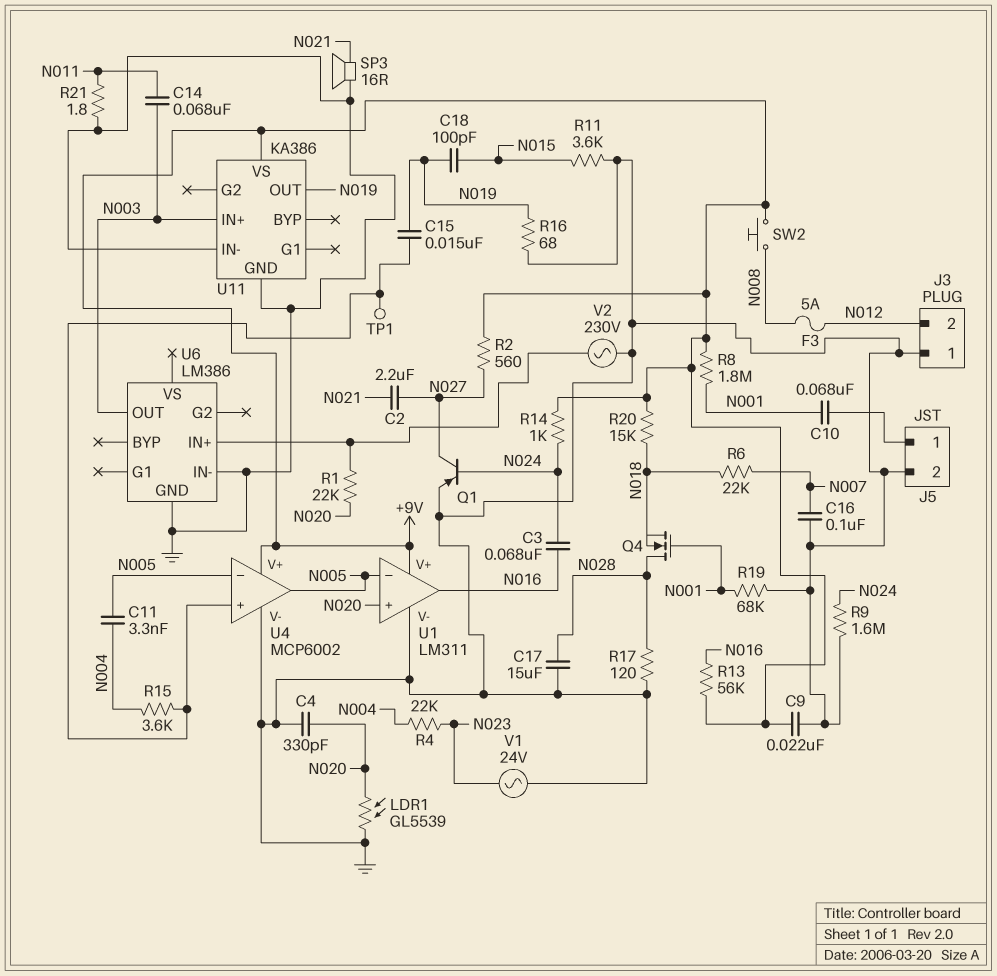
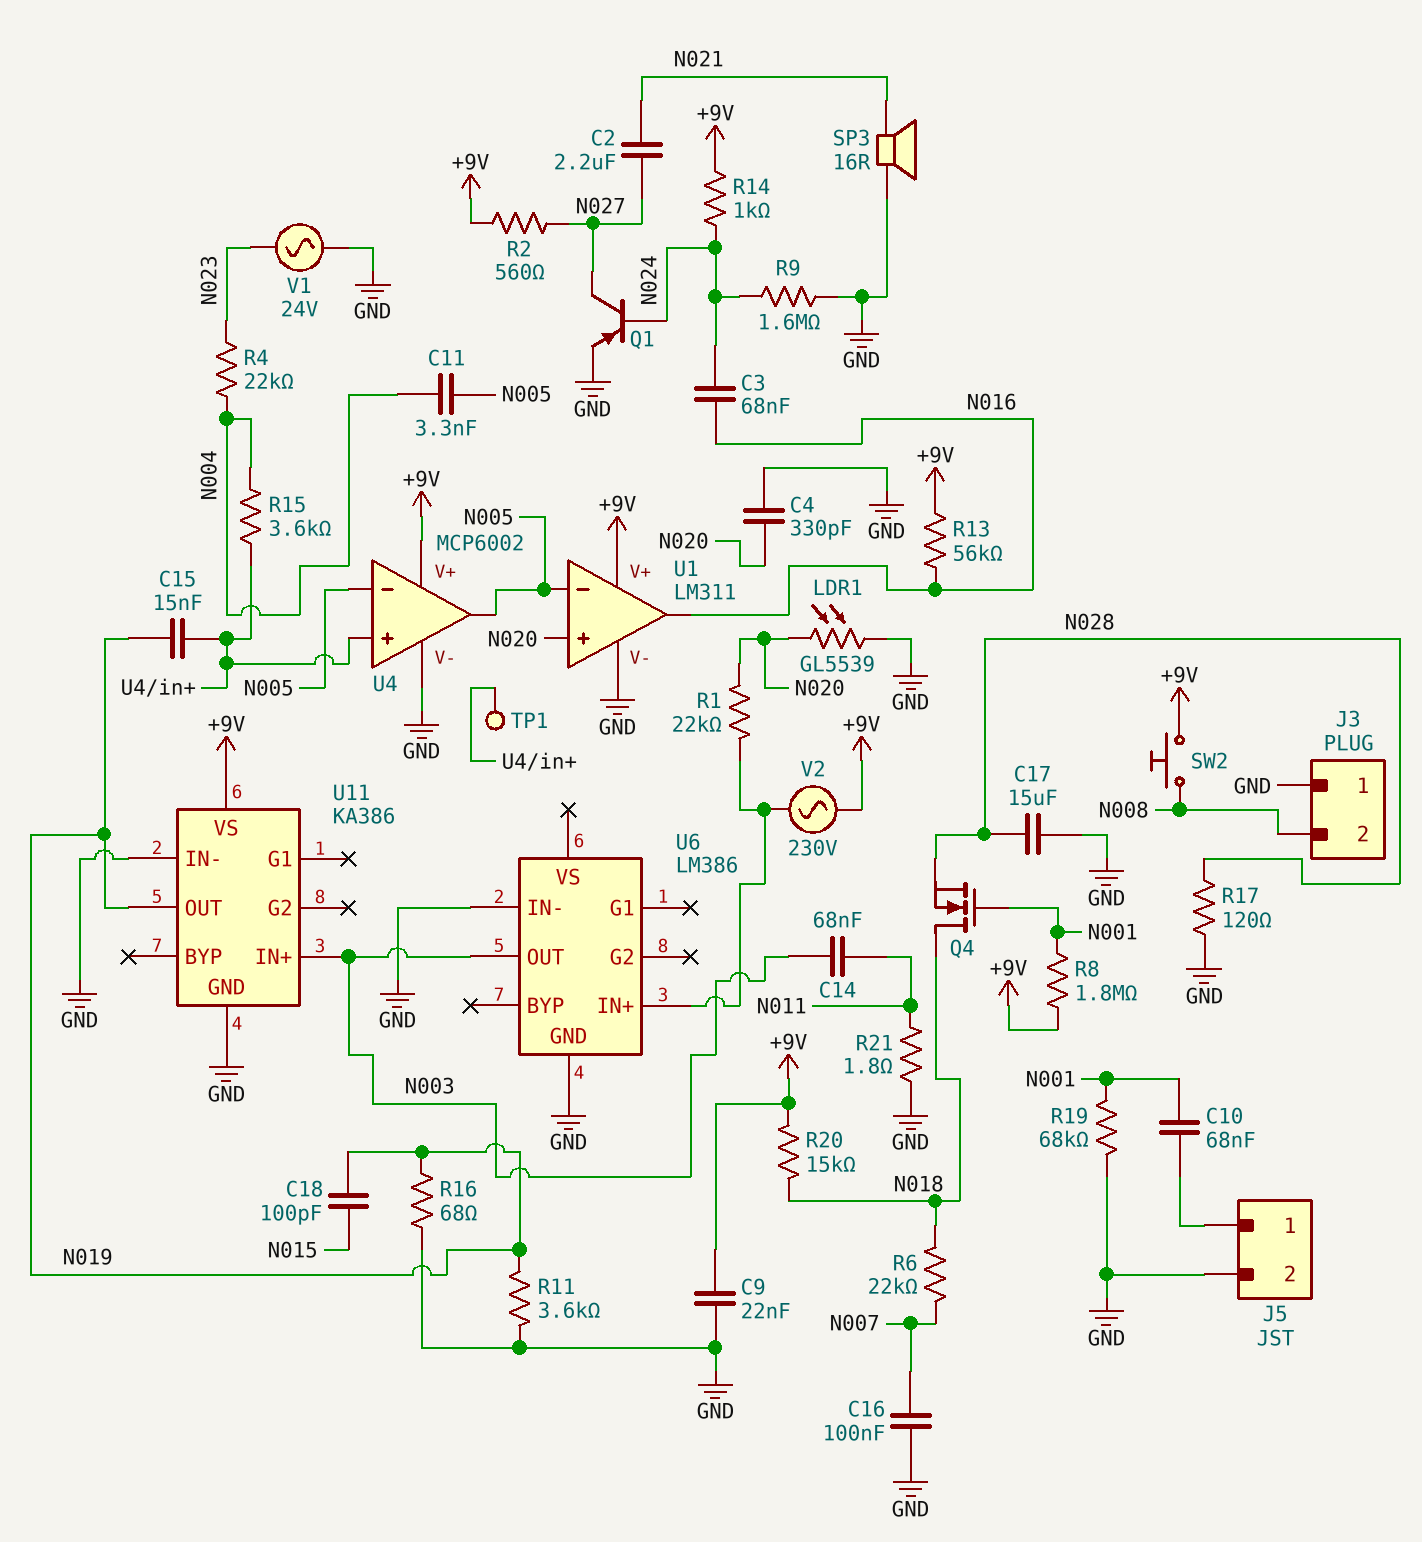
F3: 5A (N008, N012) -> none
J3 pin 2: N012 -> N008
Q4: NMOS (G N001, D N028, S N018) -> NMOS (G N001, D N018, S N028)
R11: 3.6k (GND, N015) -> 3.6k (GND, N019)
V2: AC 230V (GND, U6/IN+) -> AC 230V (+9V, U6/IN+)

